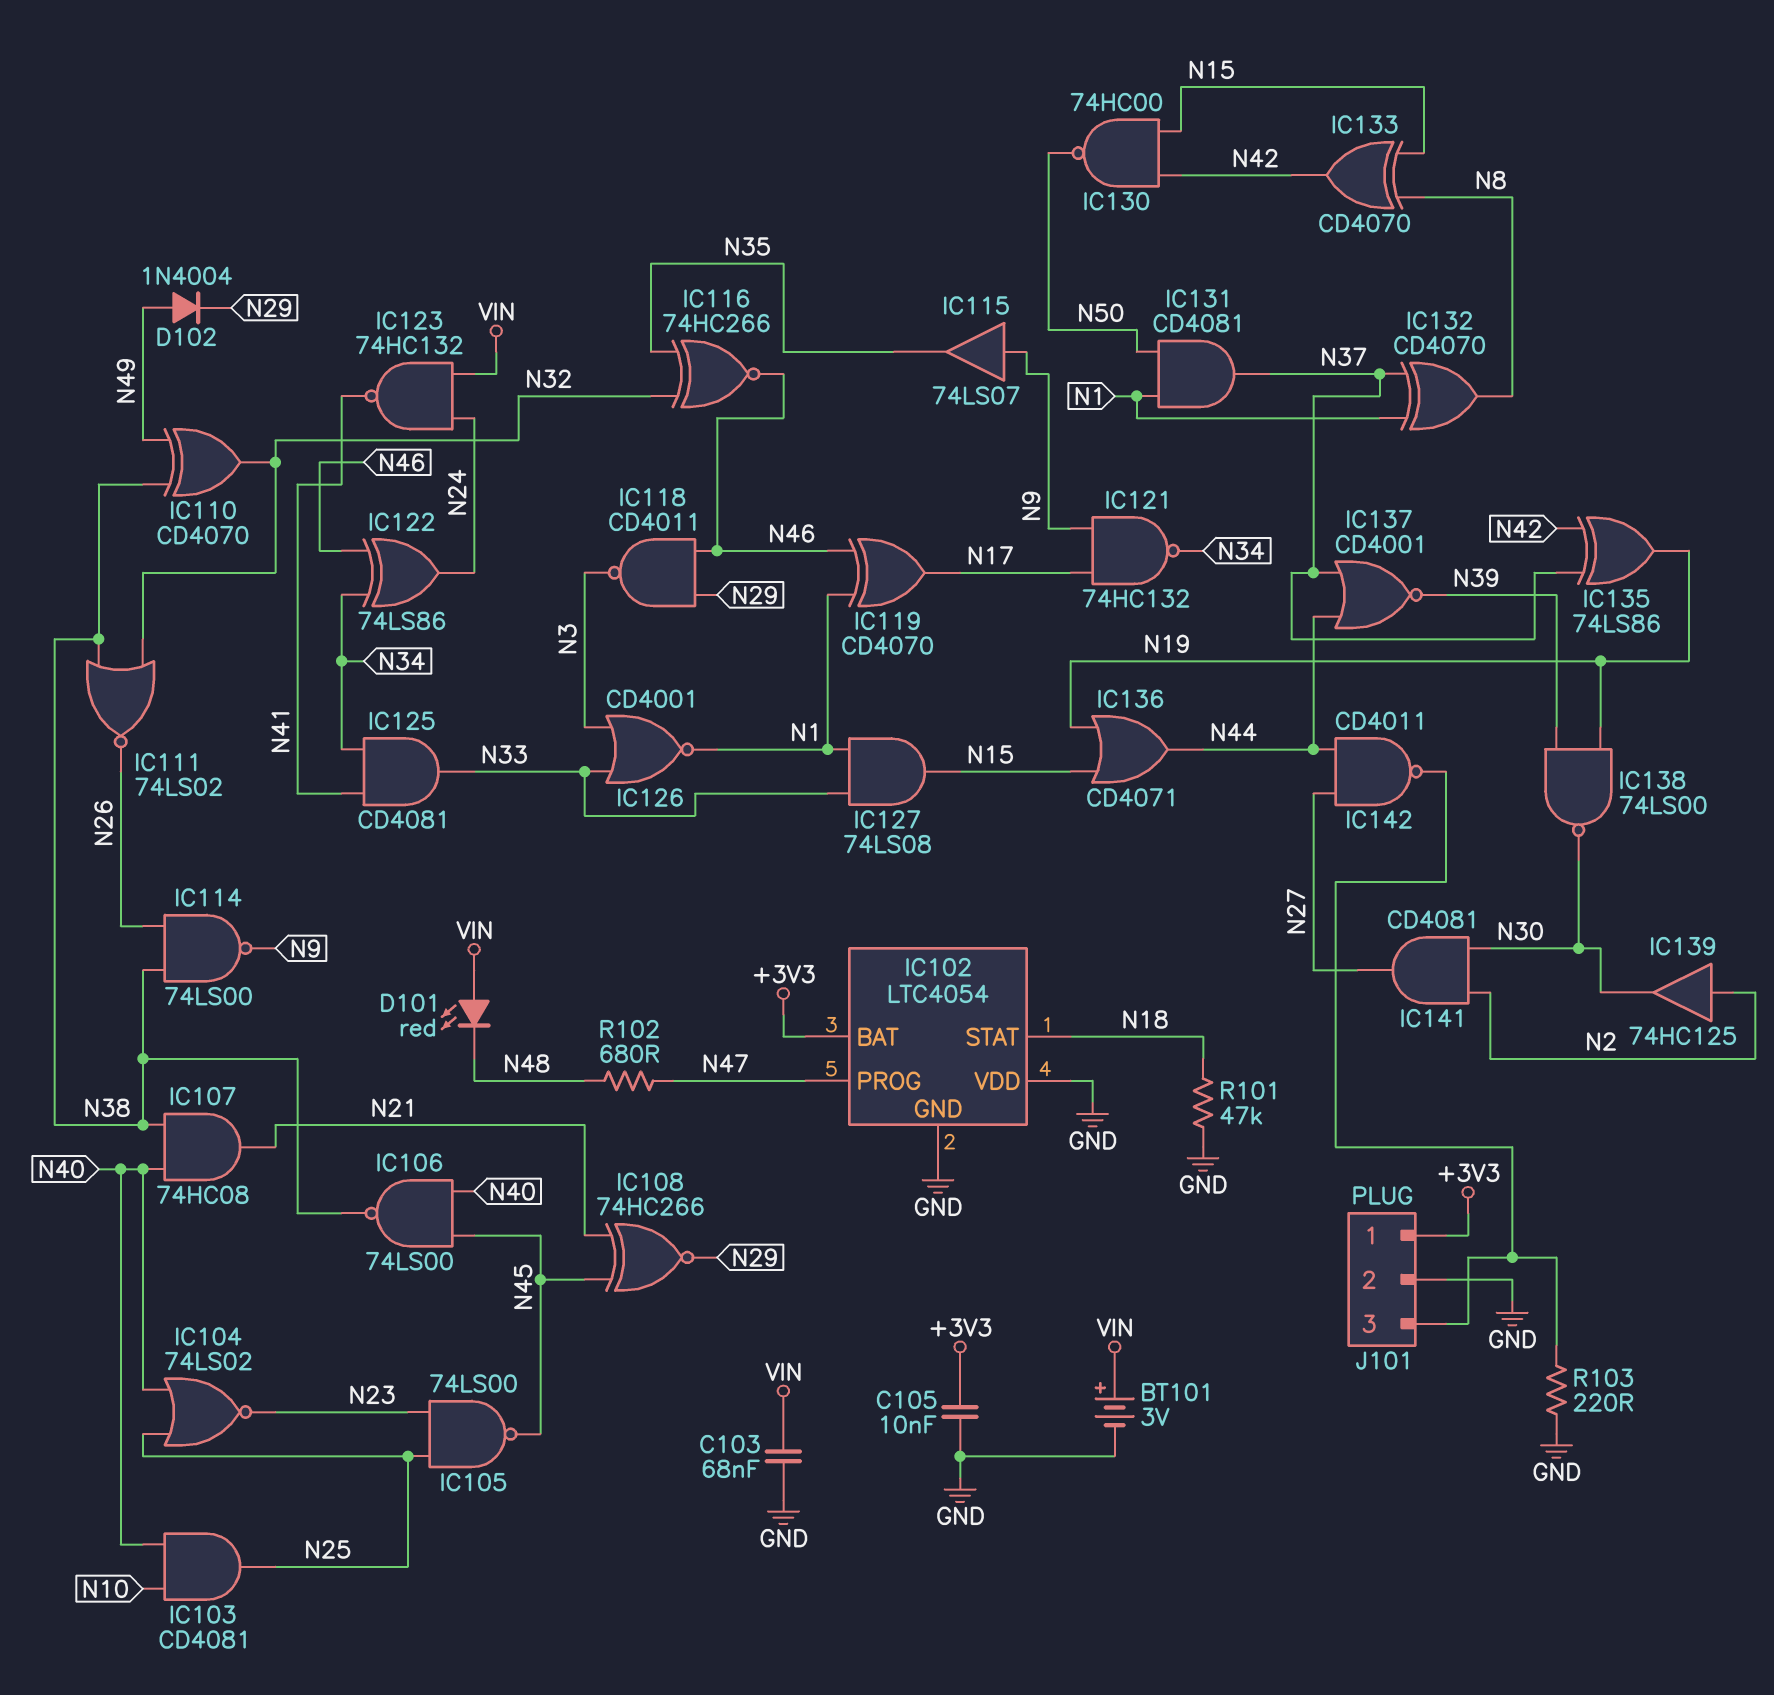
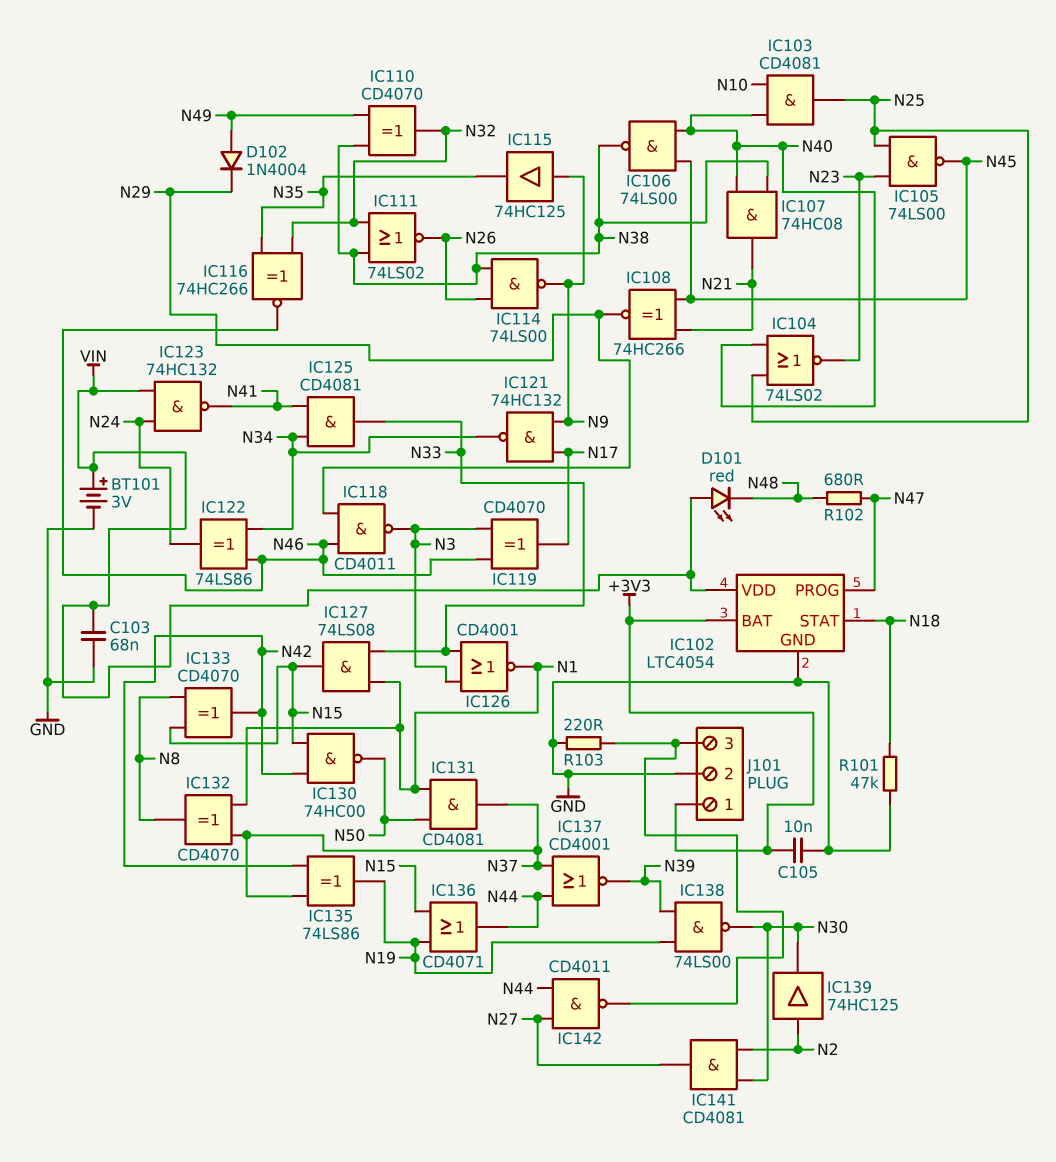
IC102 pin VDD: GND -> VIN
IC115: buffer 74LS07 (in N9, out N35) -> buffer 74HC125 (in N9, out N35)
IC119: XOR CD4070 (in N1, in N46, out N17) -> XOR CD4070 (in N3, in N46, out N17)

